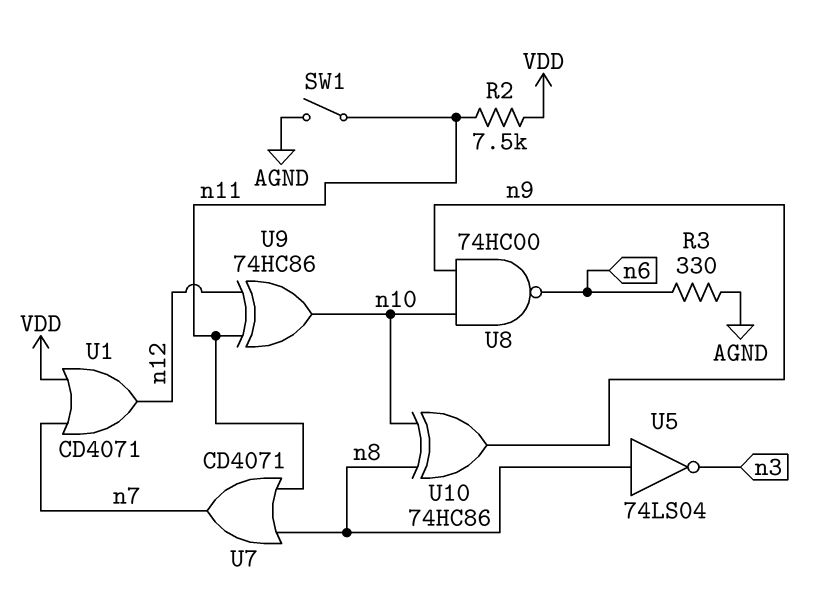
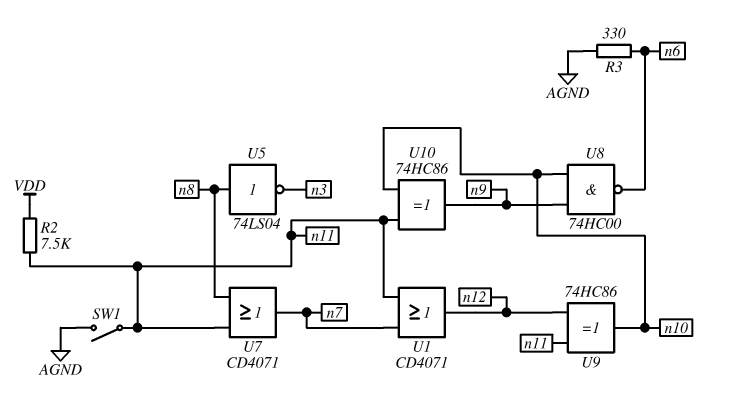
U1: OR CD4071 (in VDD, in n7, out n12) -> OR CD4071 (in n7, in n11, out n12)
U10: XOR 74HC86 (in n8, in n10, out n9) -> XOR 74HC86 (in n10, in n11, out n9)

